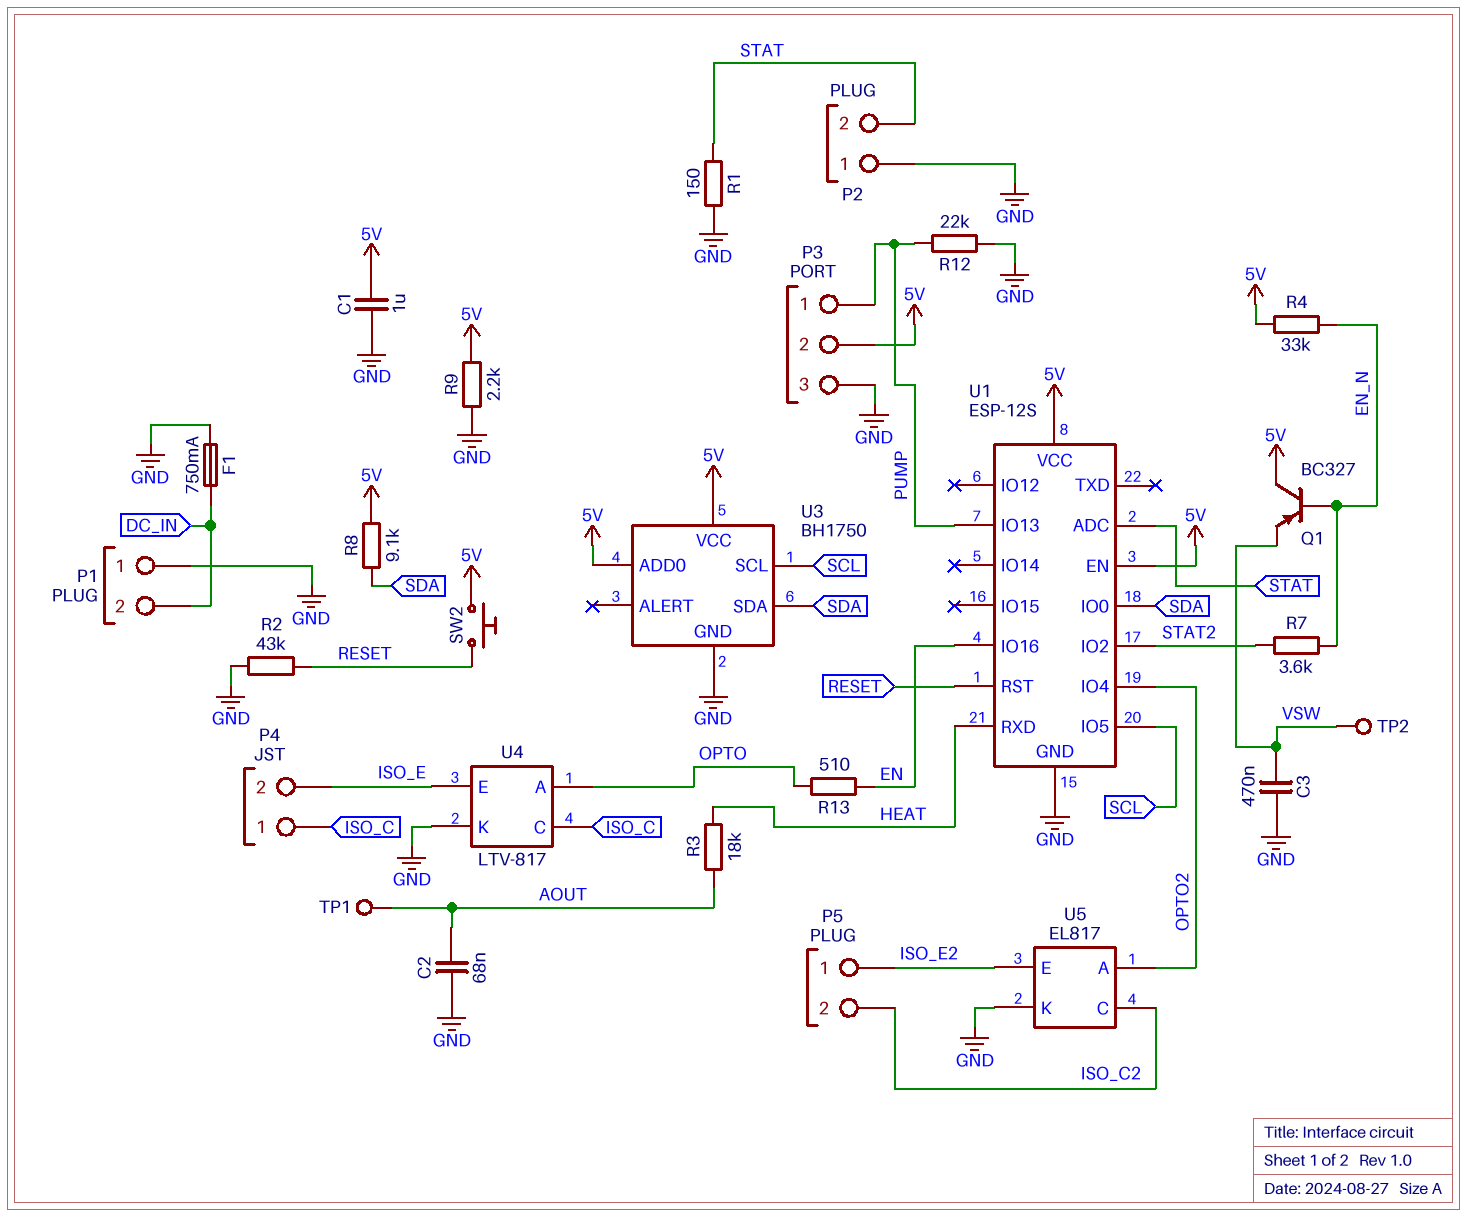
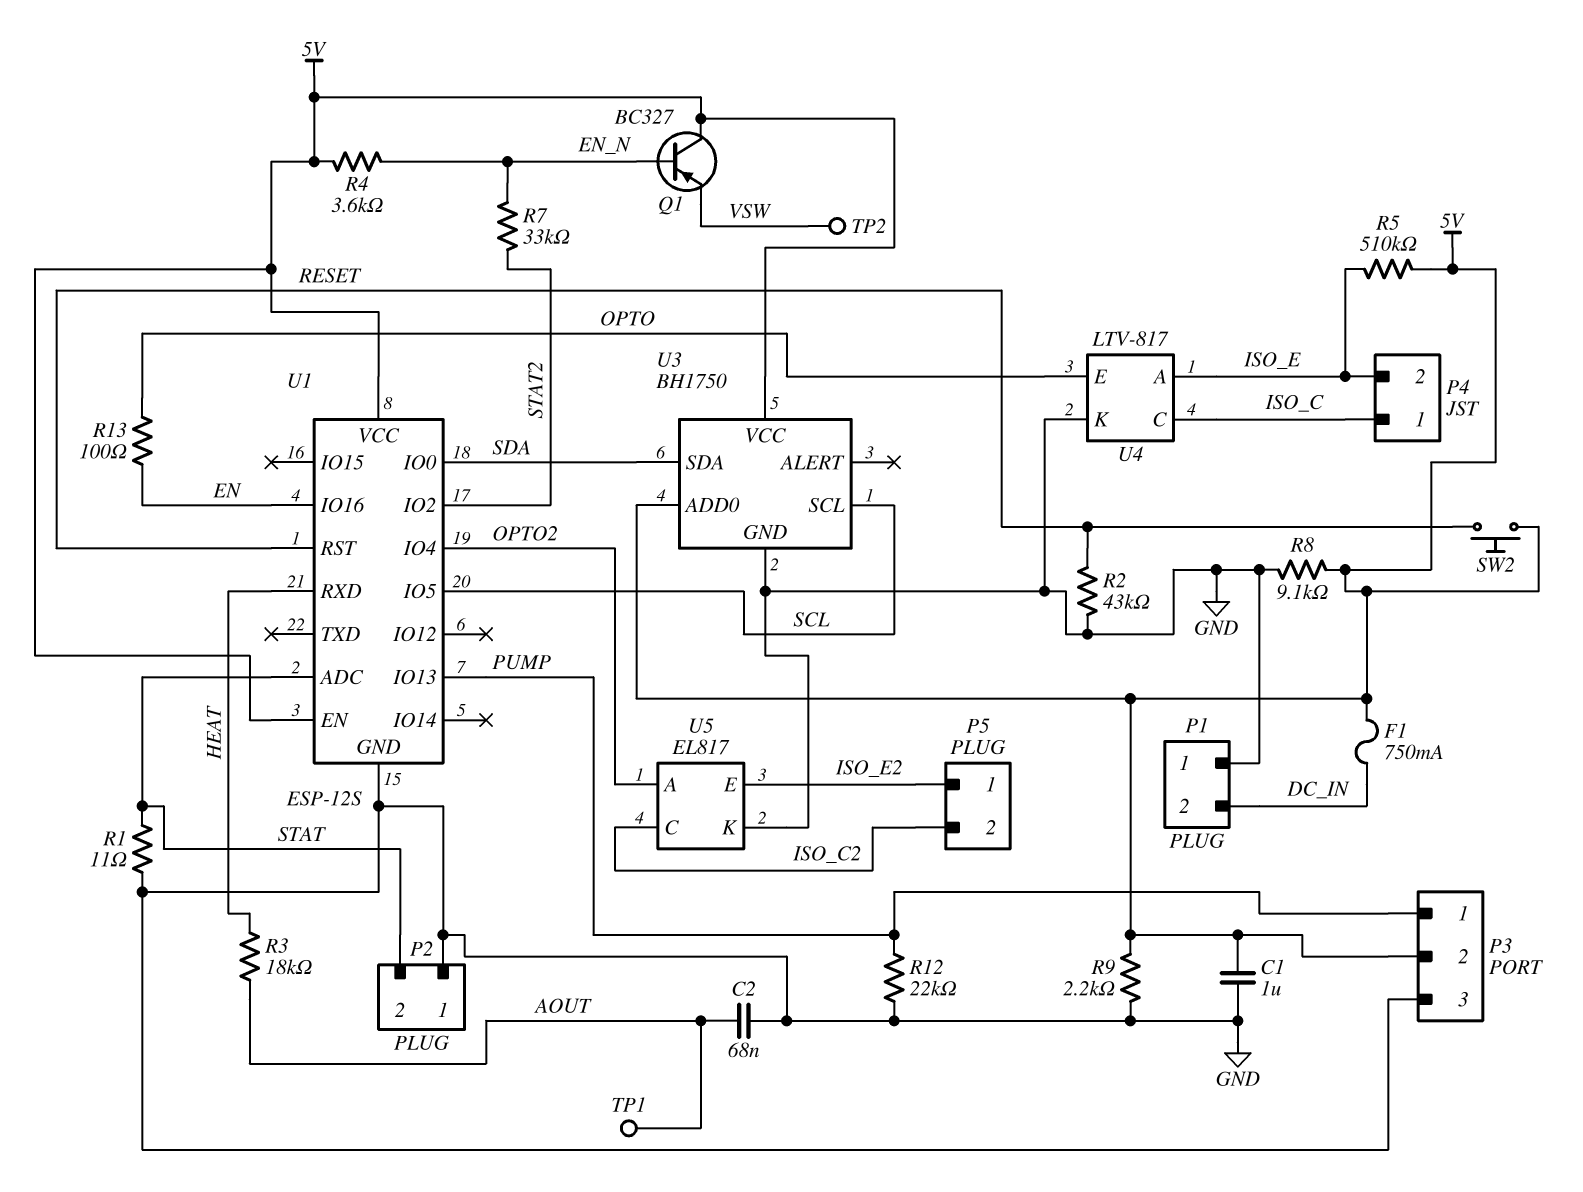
C3: 470nF (GND, VSW) -> none
F1: 750mA (DC_IN, GND) -> 750mA (5V, DC_IN)
R1: 150 (GND, STAT) -> 11 (GND, STAT)
R4: 33k (5V, EN_N) -> 3.6k (5V, EN_N)
R5: none -> 510k (5V, ISO_E)
R7: 3.6k (EN_N, STAT2) -> 33k (EN_N, STAT2)
R8: 9.1k (5V, SDA) -> 9.1k (5V, GND)
R13: 510 (EN, OPTO) -> 100 (EN, OPTO)
U4 pin A: OPTO -> ISO_E
U4 pin E: ISO_E -> OPTO

